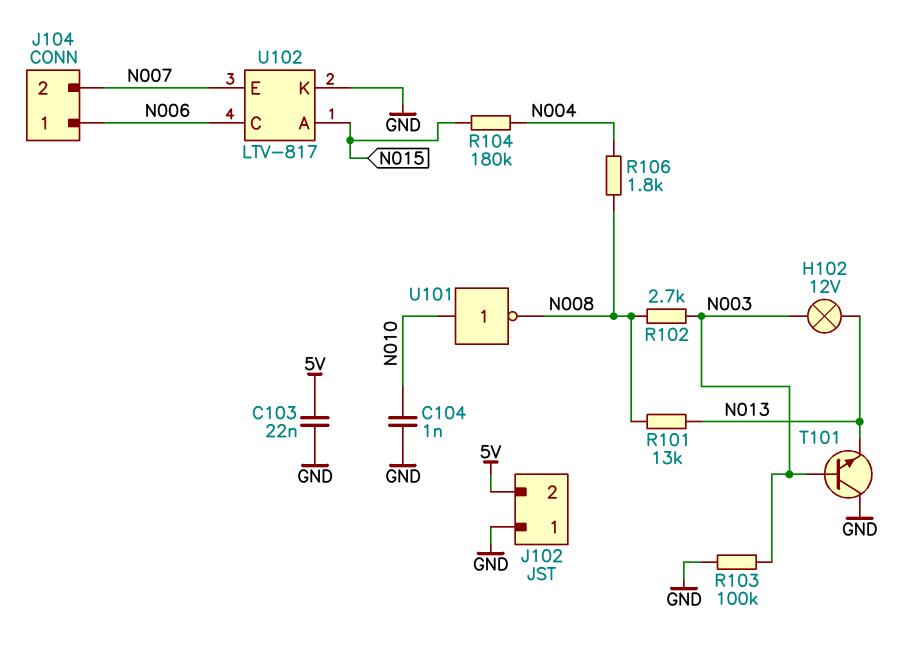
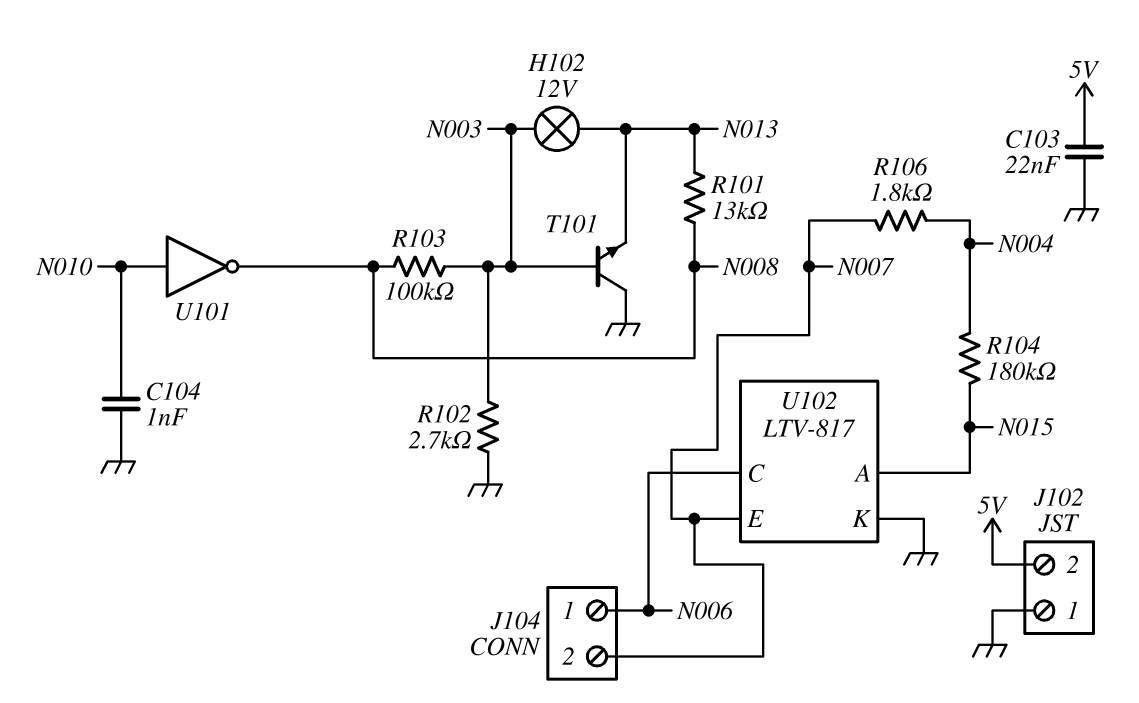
R102: 2.7k (N003, N008) -> 2.7k (GND, N003)
R103: 100k (GND, N003) -> 100k (N003, N008)
R106: 1.8k (N004, N008) -> 1.8k (N004, N007)

